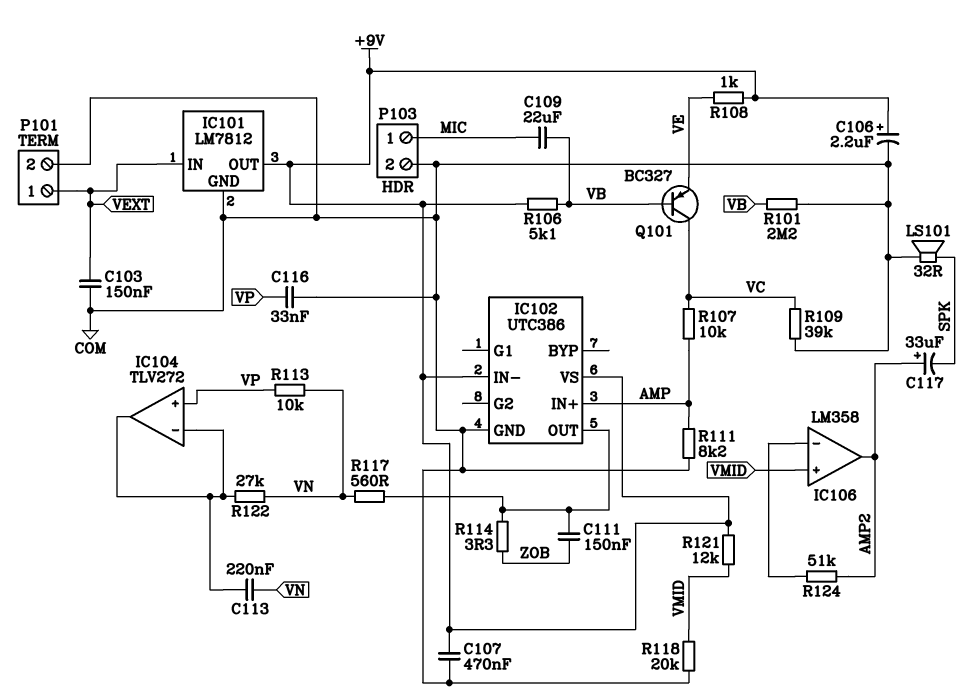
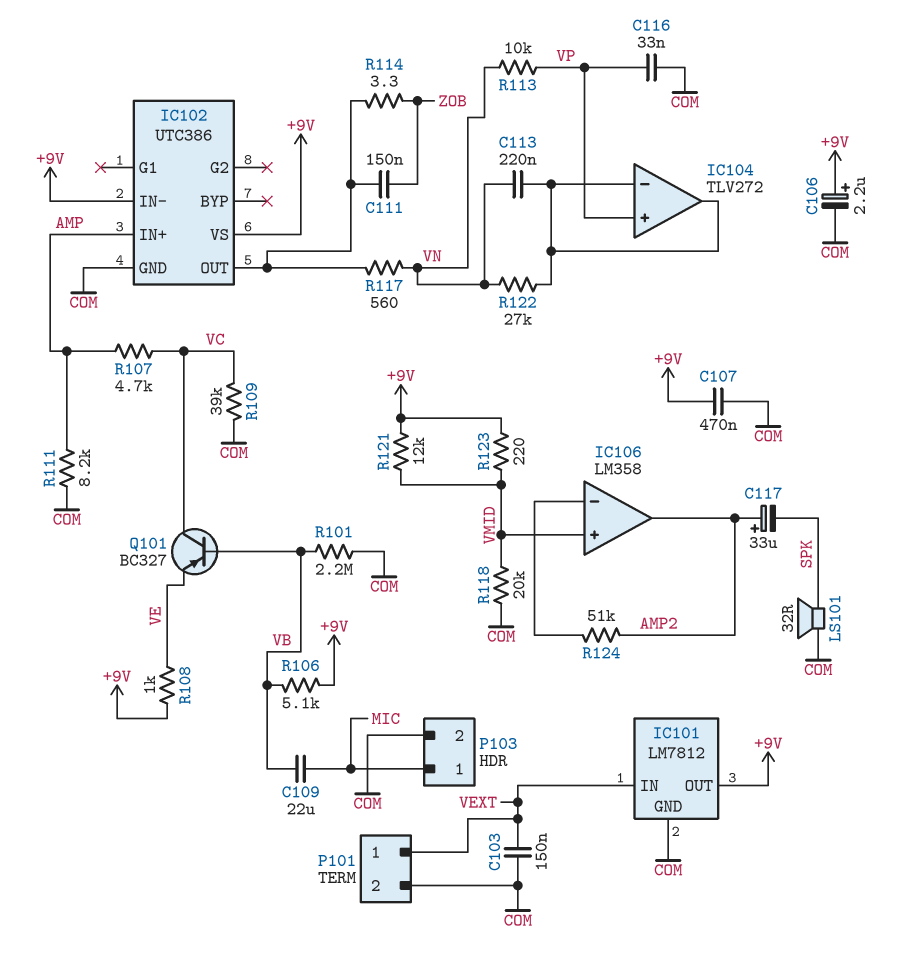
R107: 10k (AMP, VC) -> 4.7k (AMP, VC)
R123: none -> 220 (+9V, VMID)

